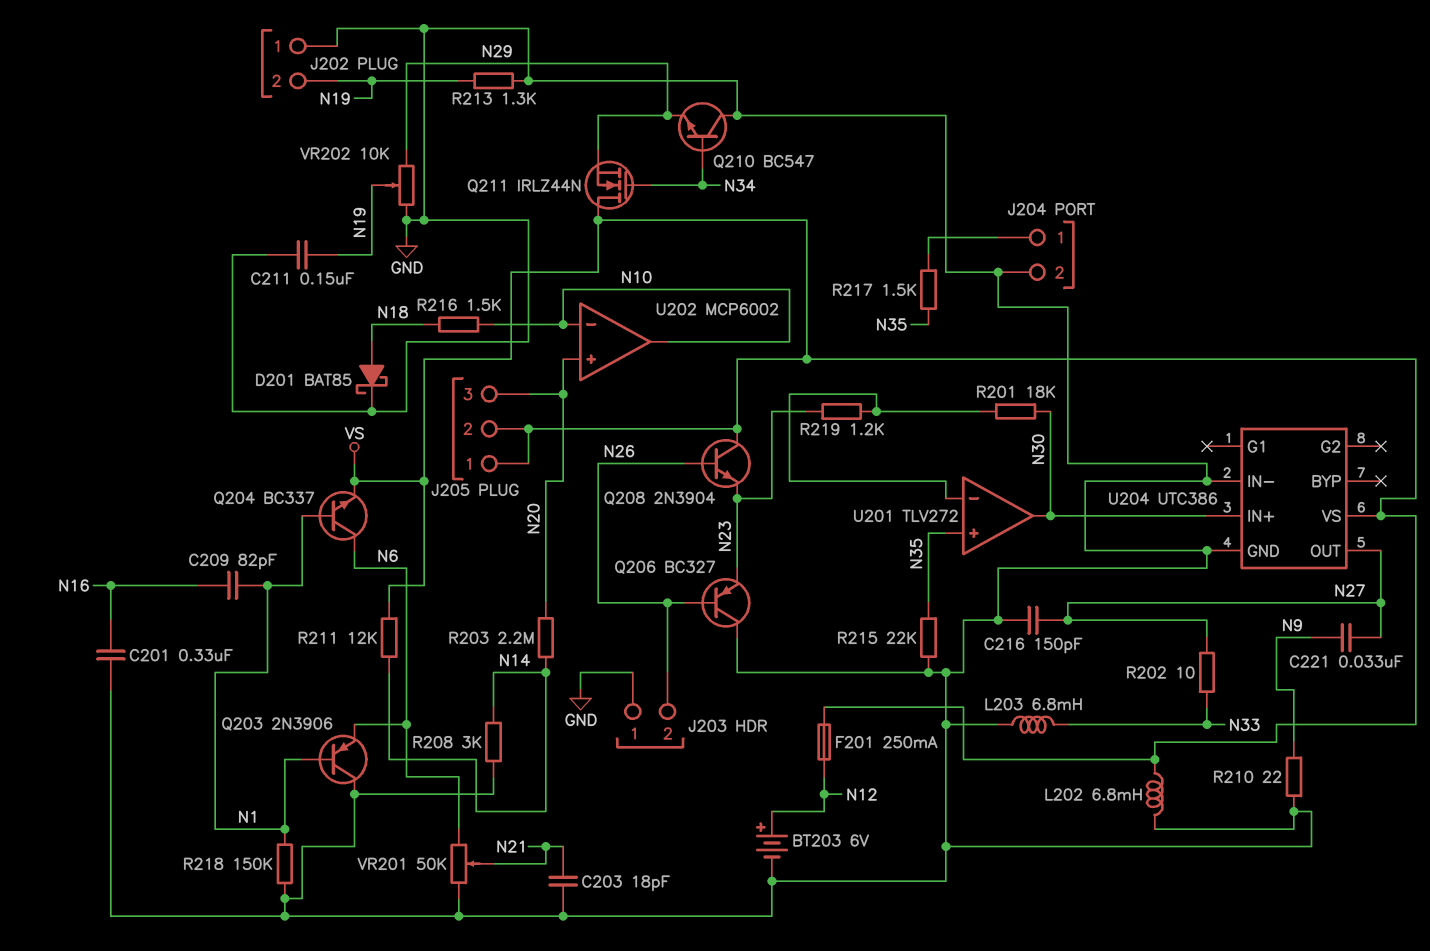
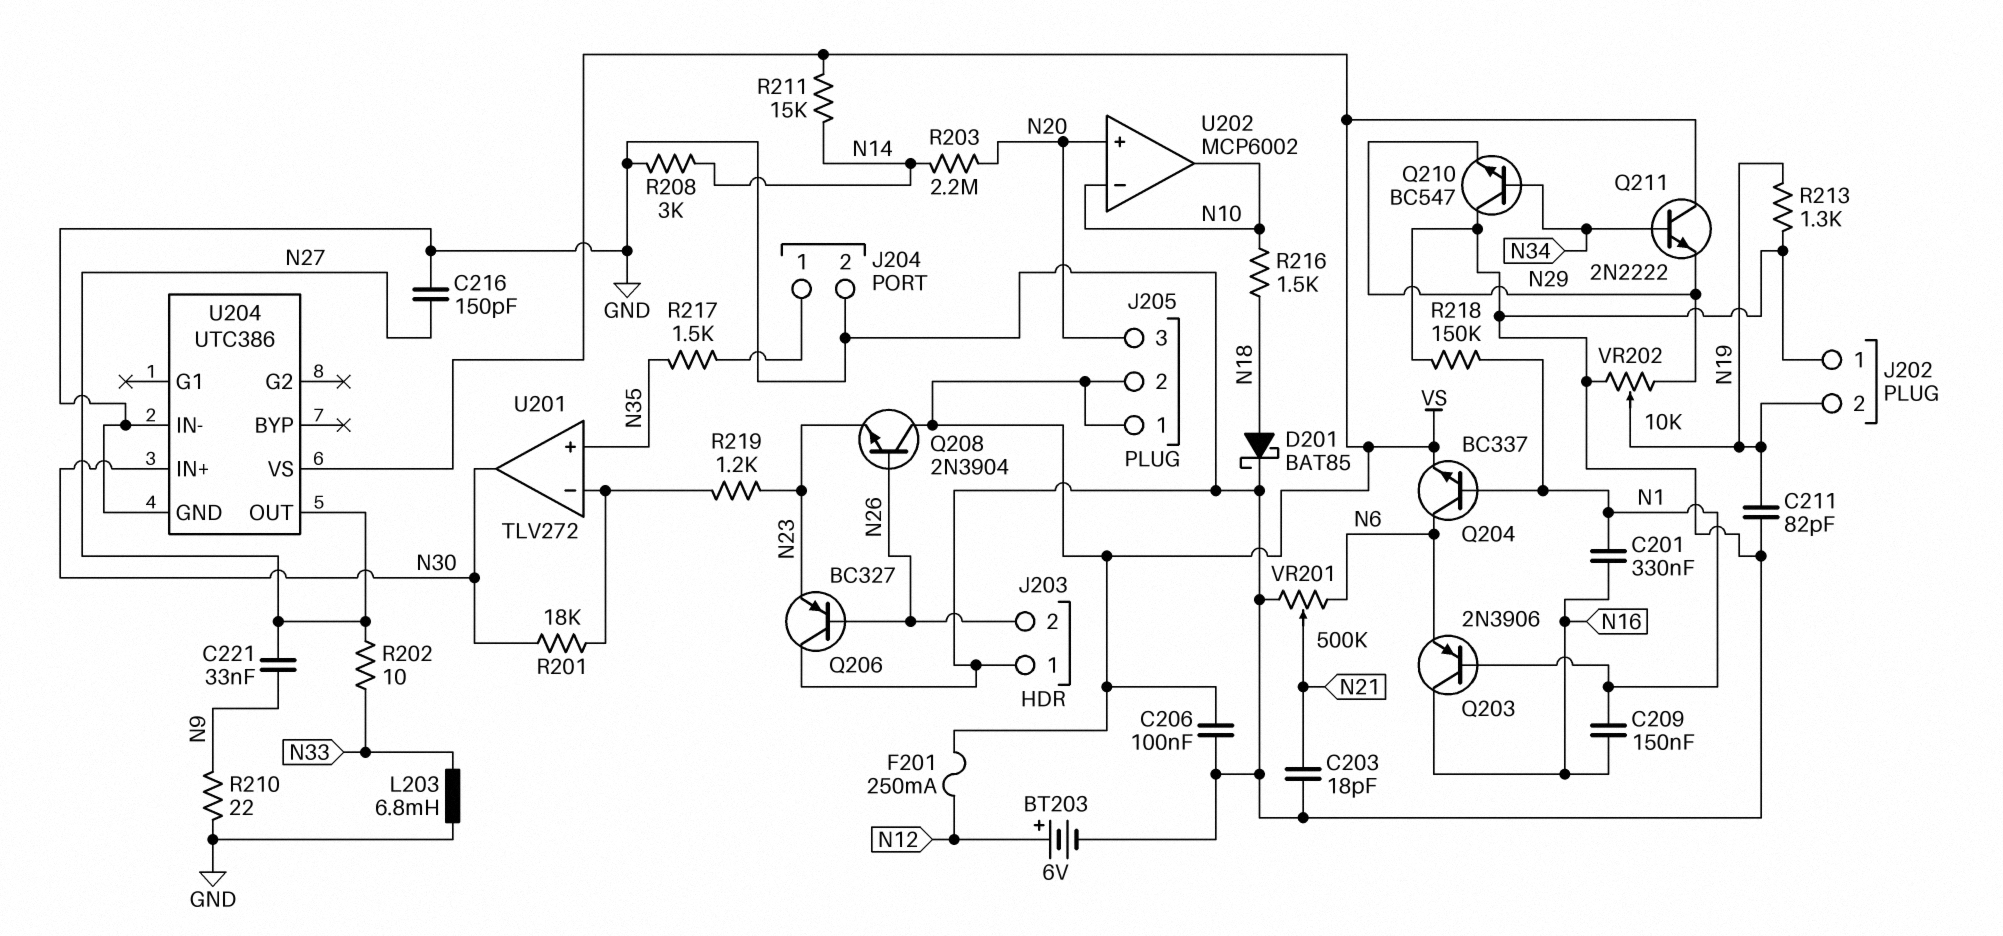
C201: 330nF (GND, N16) -> 330nF (N1, N16)
C206: none -> 100nF (GND, VS)
C209: 82pF (N1, N16) -> 150nF (N1, N16)
C211: 150nF (GND, N19) -> 82pF (GND, N19)
L202: 6.8mH (GND, VS) -> none
Q203: PNP 2N3906 (B N1, C GND, E N6) -> PNP 2N3906 (B N1, C N16, E N6)
Q211: NMOS IRLZ44N (G N34, D VS, S N29) -> NPN 2N2222 (B N34, C VS, E N29)
R211: 12k (N14, VS) -> 15k (N14, VS)
R215: 22k (GND, N35) -> none
VR201: 50k (GND, N6, wiper N21) -> 500k (GND, N6, wiper N21)

